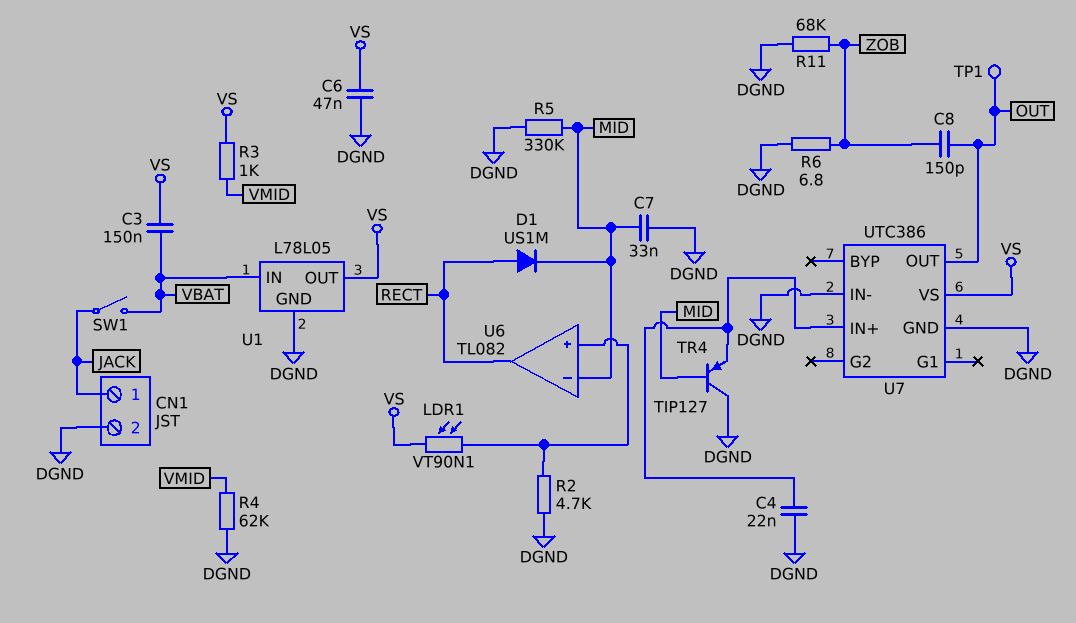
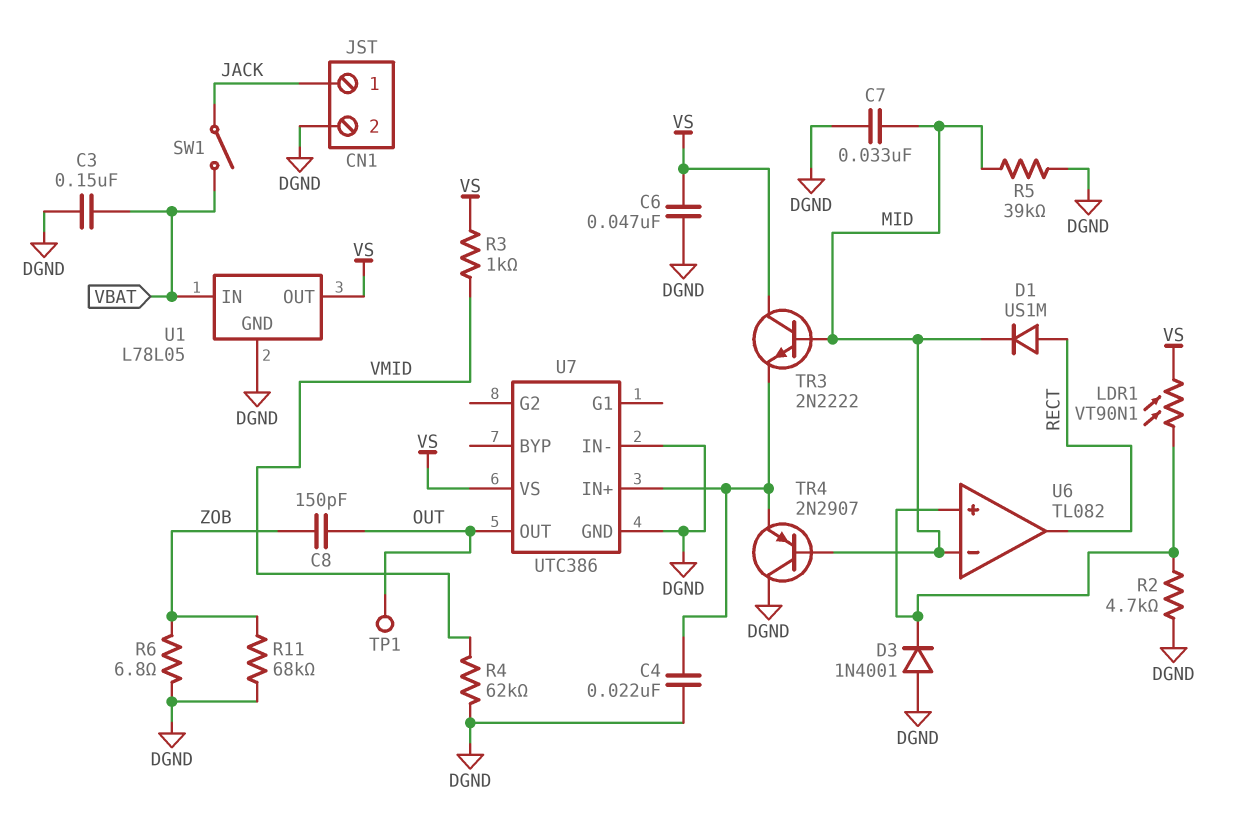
C3: 150nF (VBAT, VS) -> 150nF (DGND, VBAT)
D3: none -> diode 1N4001 (A DGND, K U6/in+)
R5: 330k (DGND, MID) -> 39k (DGND, MID)
TR3: none -> NPN 2N2222 (B MID, C VS, E U7/IN+)
TR4: PNP TIP127 (B MID, C DGND, E U7/IN+) -> PNP 2N2907 (B MID, C DGND, E U7/IN+)

